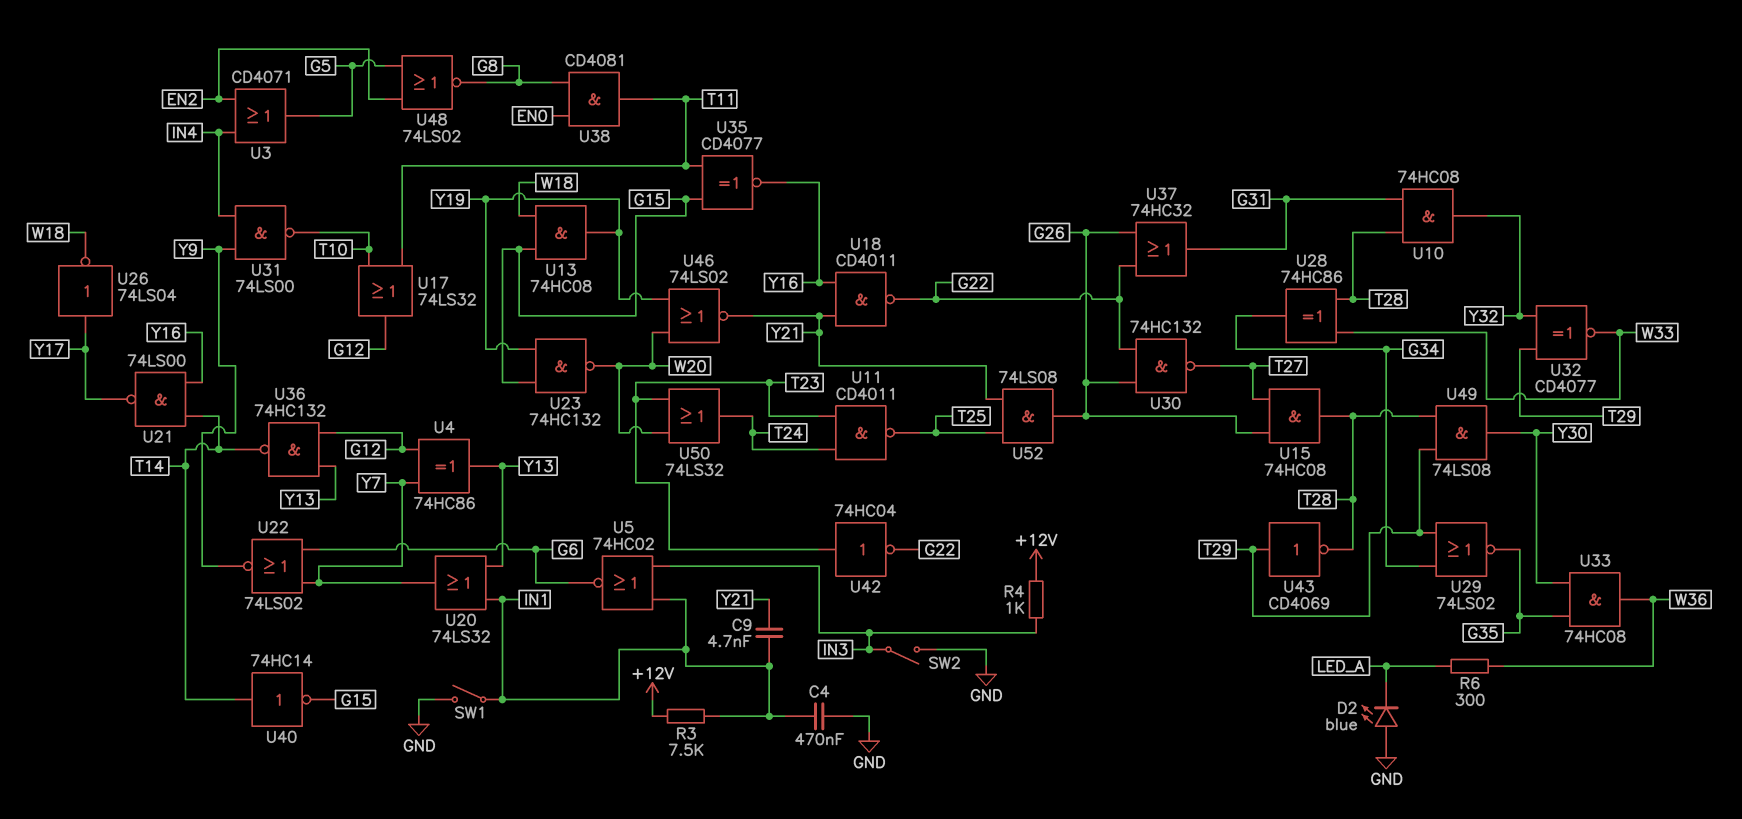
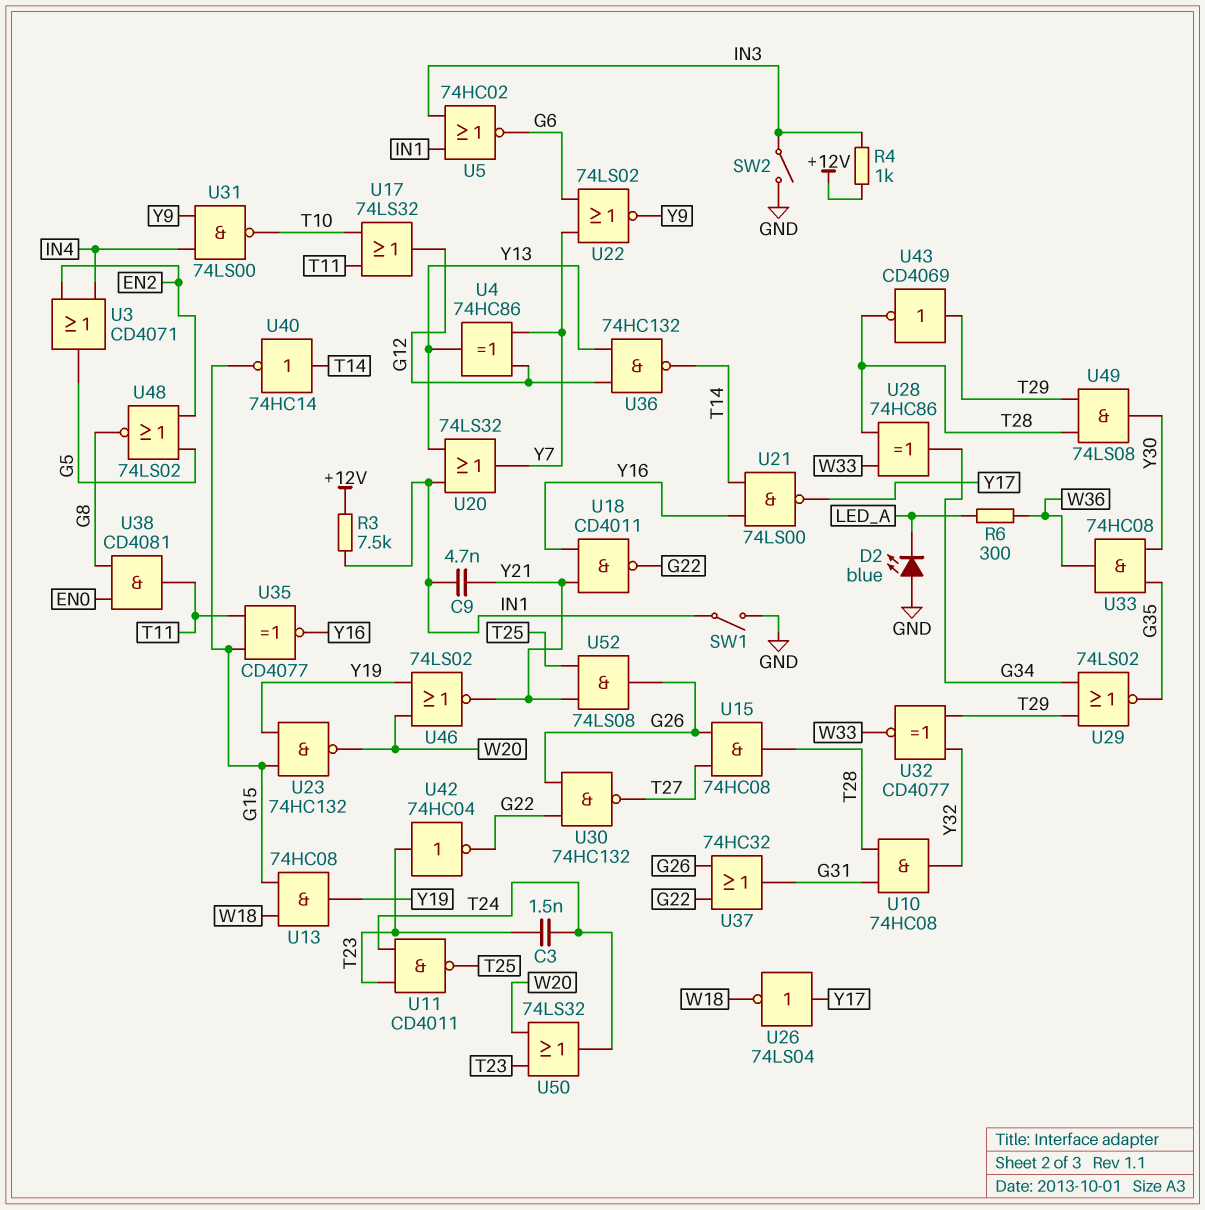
C3: none -> 1.5nF (T23, T24)
C4: 470nF (GND, IN1) -> none

